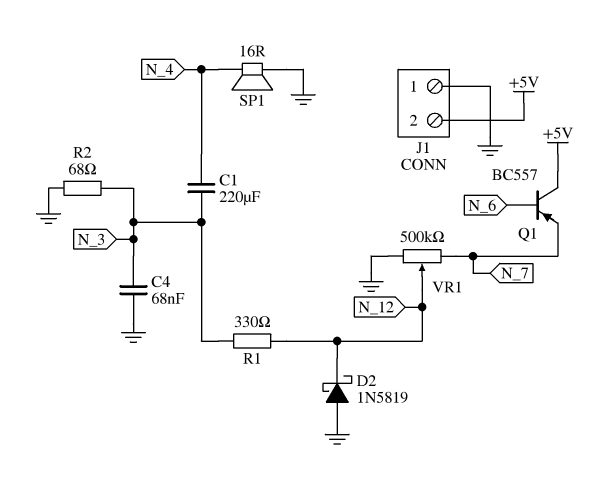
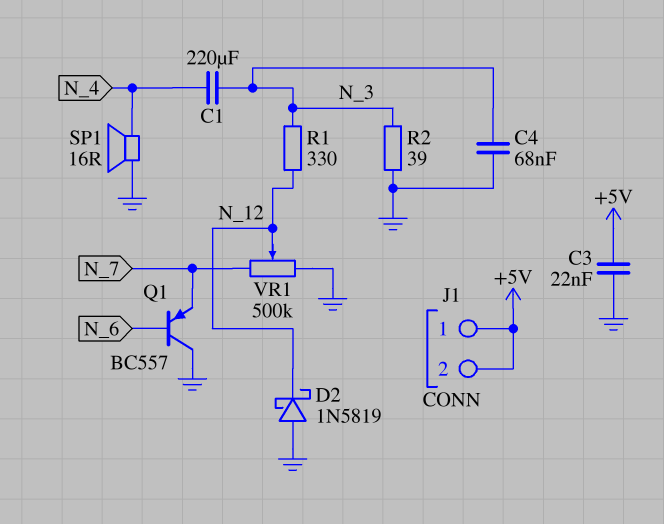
C3: none -> 22nF (+5V, GND)
J1 pin 1: GND -> +5V
Q1: PNP BC557 (B N_6, C +5V, E N_7) -> PNP BC557 (B N_6, C GND, E N_7)
R2: 68 (GND, N_3) -> 39 (GND, N_3)

